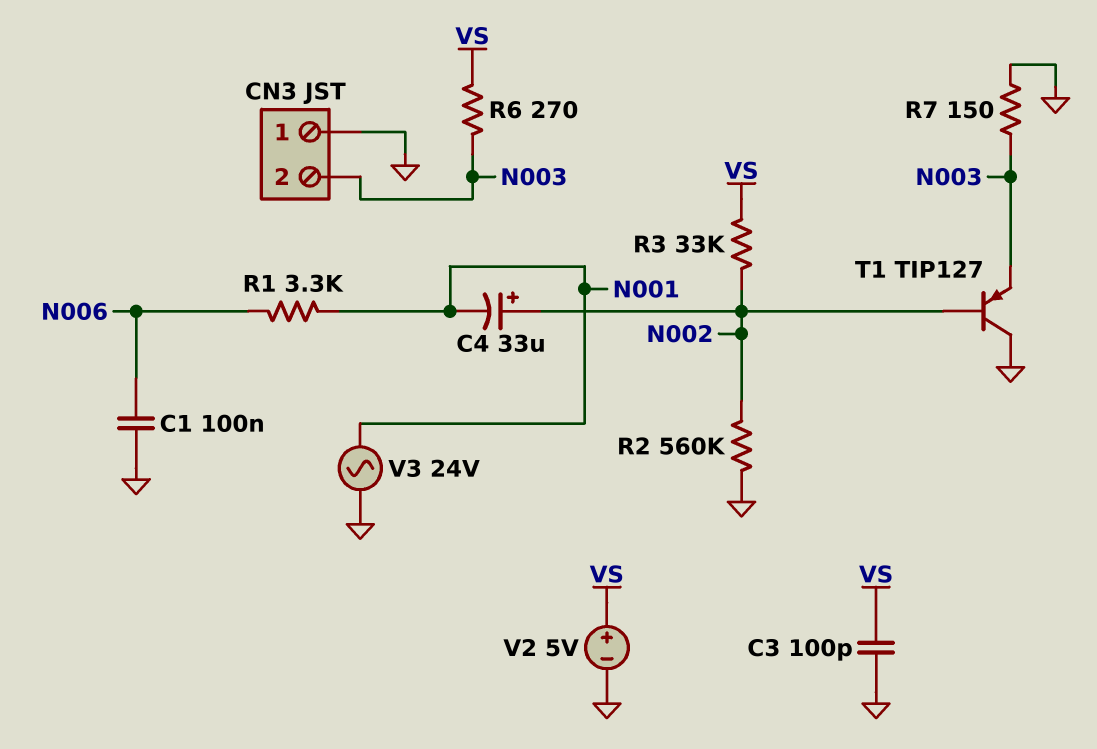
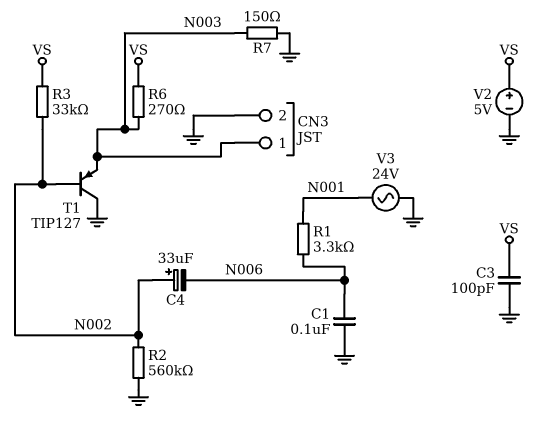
C4: 33uF (plus N002, minus N001) -> 33uF (plus N002, minus N006)
CN3 pin 1: GND -> N003
CN3 pin 2: N003 -> GND

